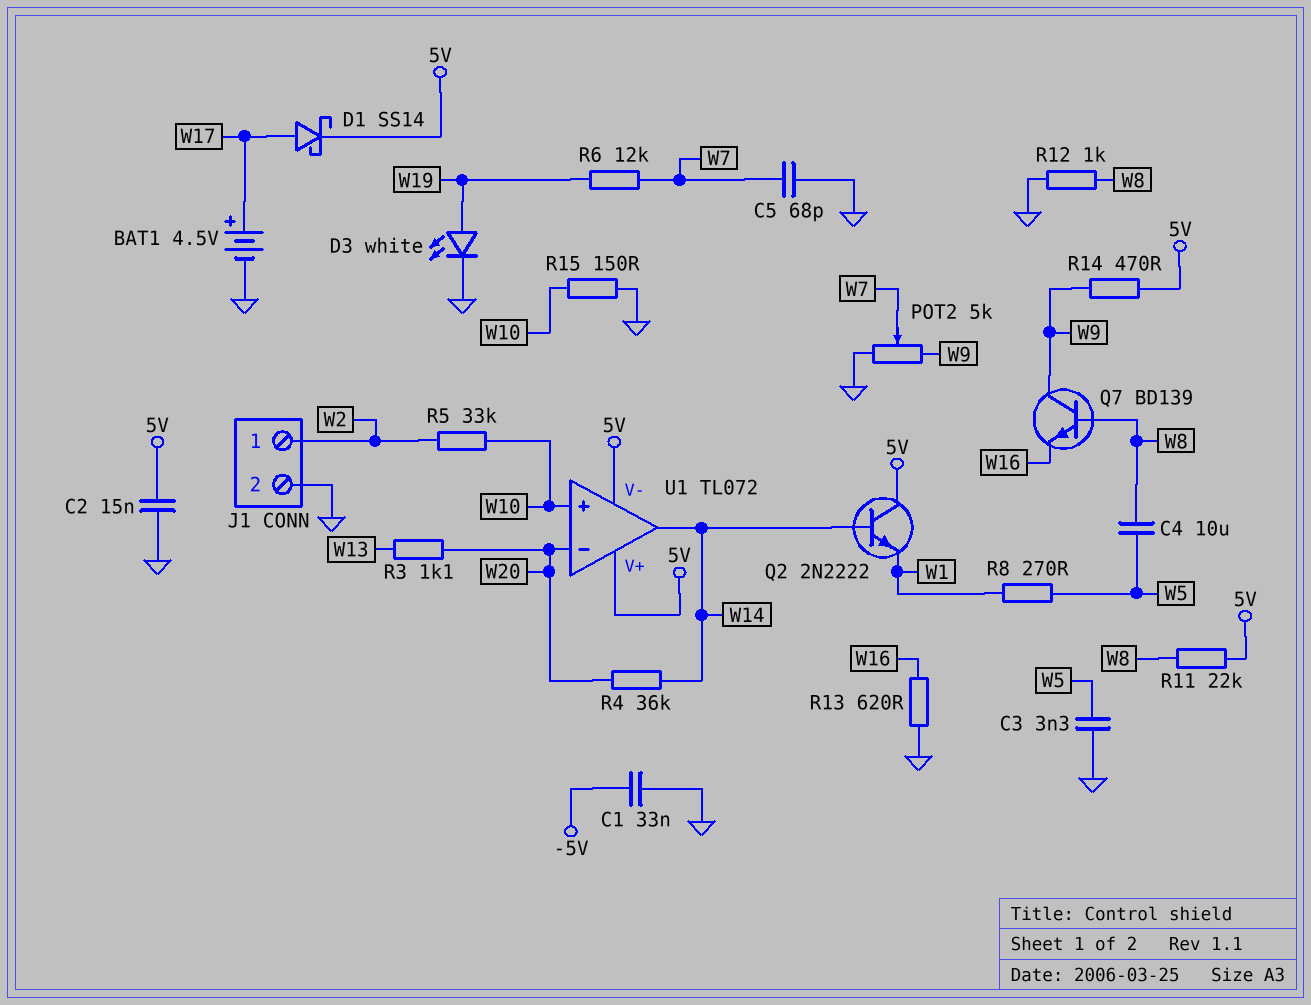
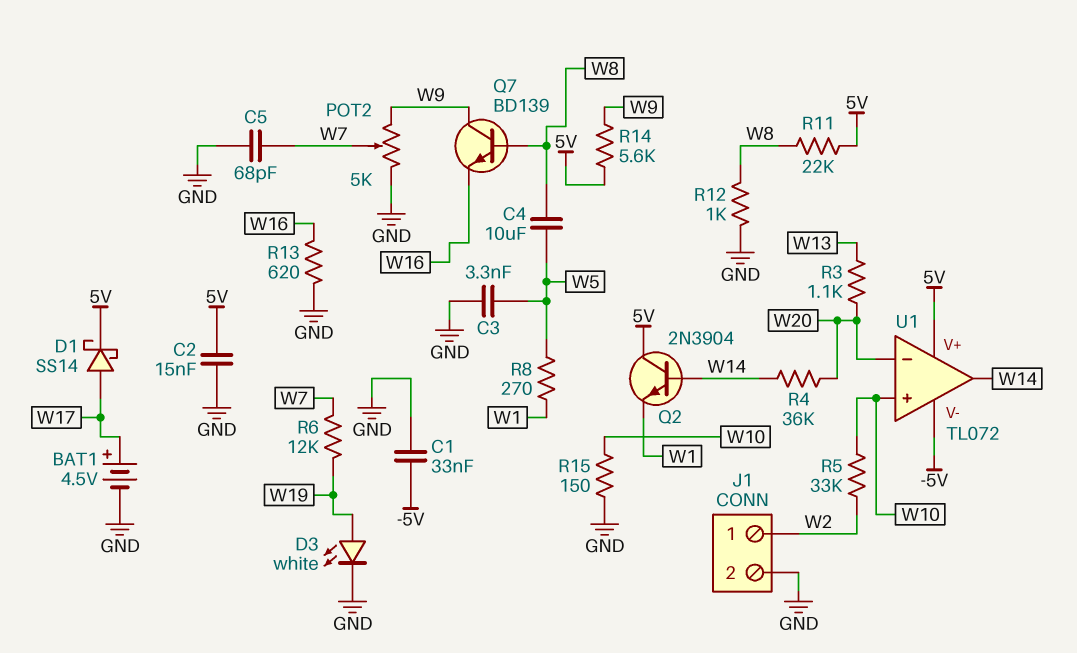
Q2: NPN 2N2222 (B W14, C 5V, E W1) -> NPN 2N3904 (B W14, C 5V, E W1)
R14: 470 (5V, W9) -> 5.6k (5V, W9)
U1 pin V-: 5V -> -5V

